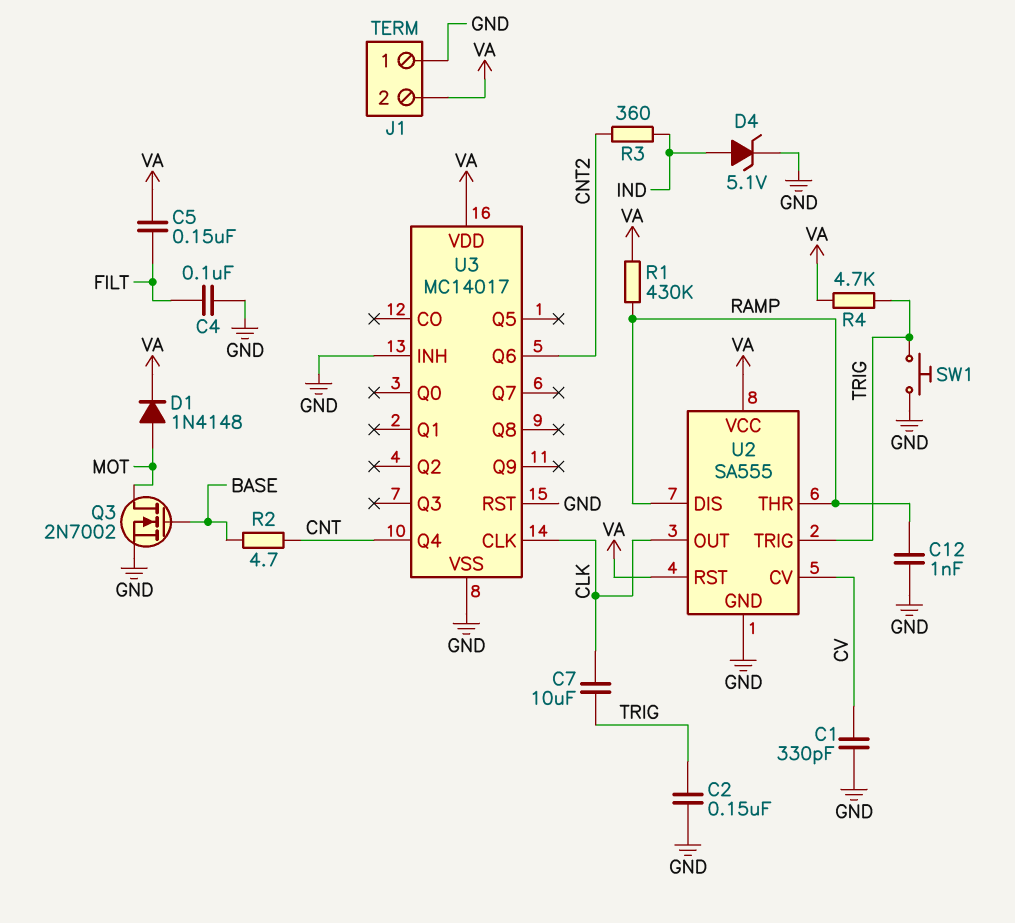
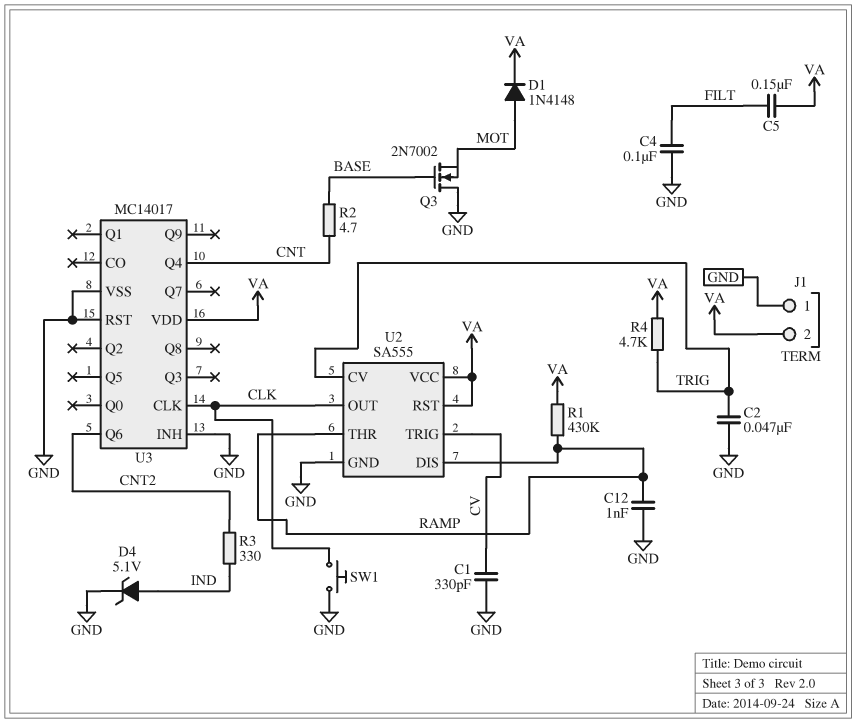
C2: 150nF (GND, TRIG) -> 47nF (GND, TRIG)
C7: 10uF (CLK, TRIG) -> none
Q3: NMOS 2N7002 (G BASE, D MOT, S GND) -> NMOS 2N7002 (G BASE, D GND, S MOT)
R3: 360 (CNT2, IND) -> 330 (CNT2, IND)
SW1: button (GND, TRIG) -> button (CLK, GND)
U2 pin CV: CV -> TRIG
U2 pin TRIG: TRIG -> CV

